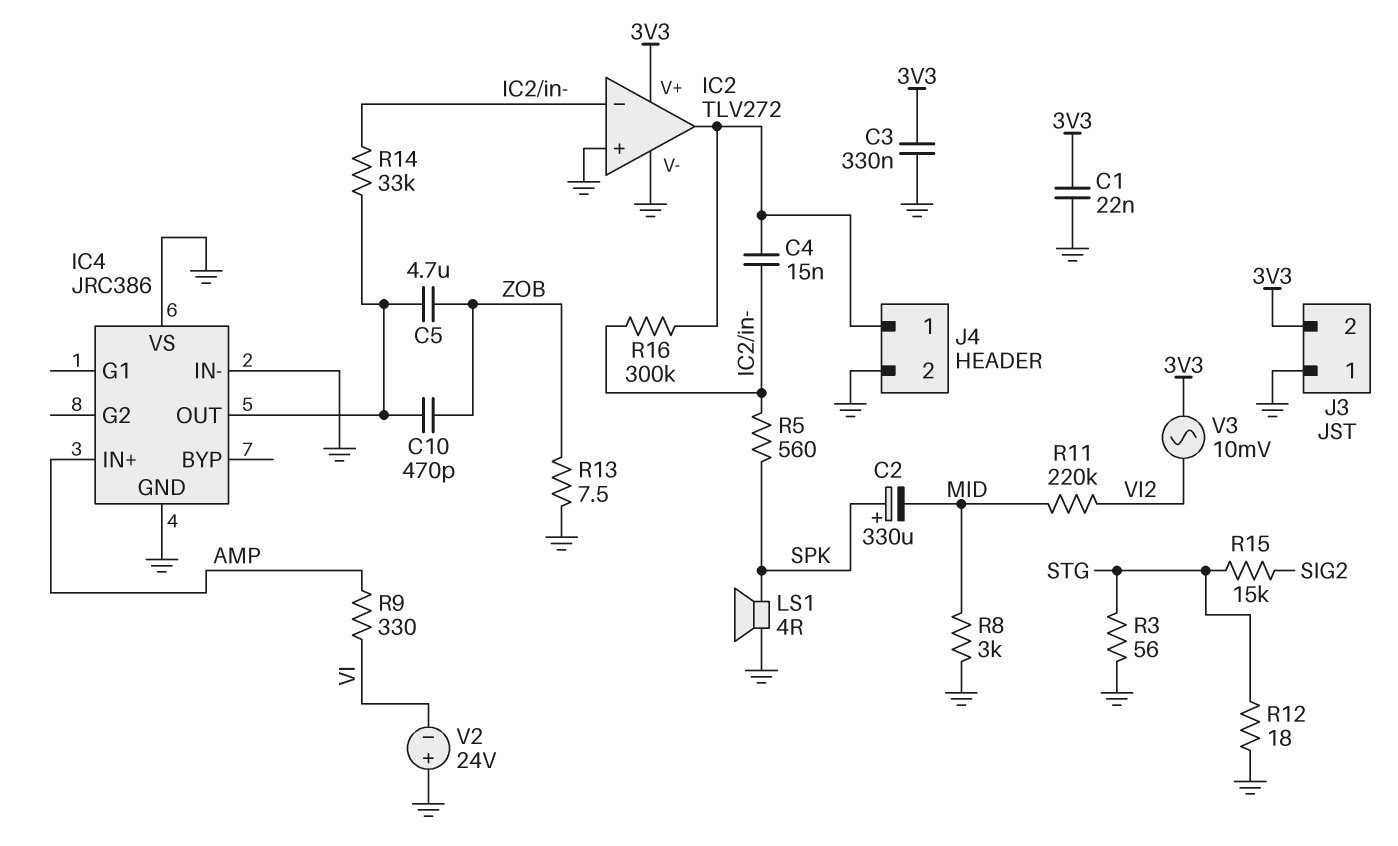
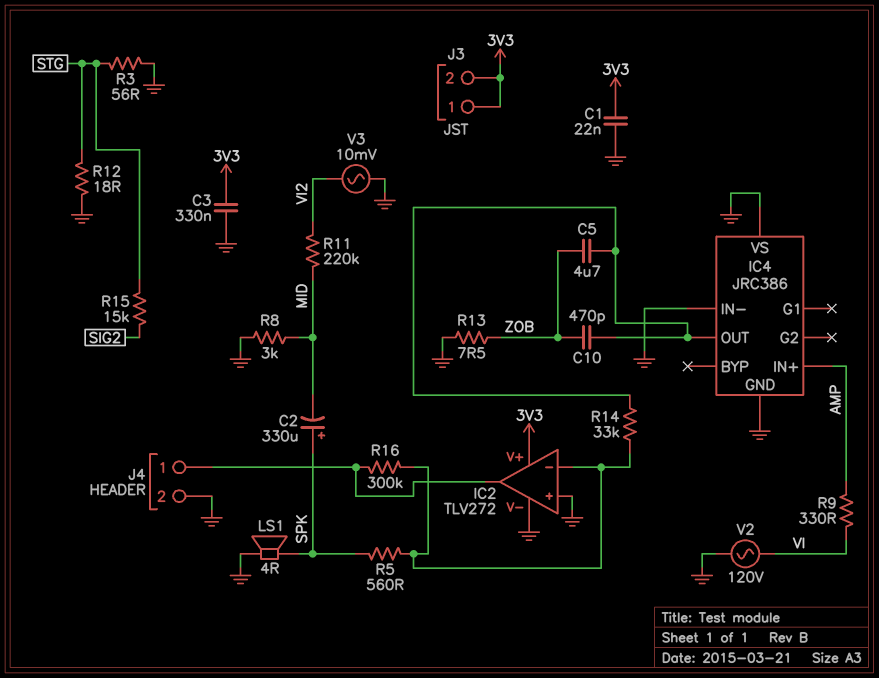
C4: 15nF (IC2/in-, IC2/out) -> none
J3 pin 1: GND -> 3V3
V2: 24V (plus GND, minus VI) -> AC 120V (GND, VI)
V3: AC 10mV (3V3, VI2) -> AC 10mV (GND, VI2)

